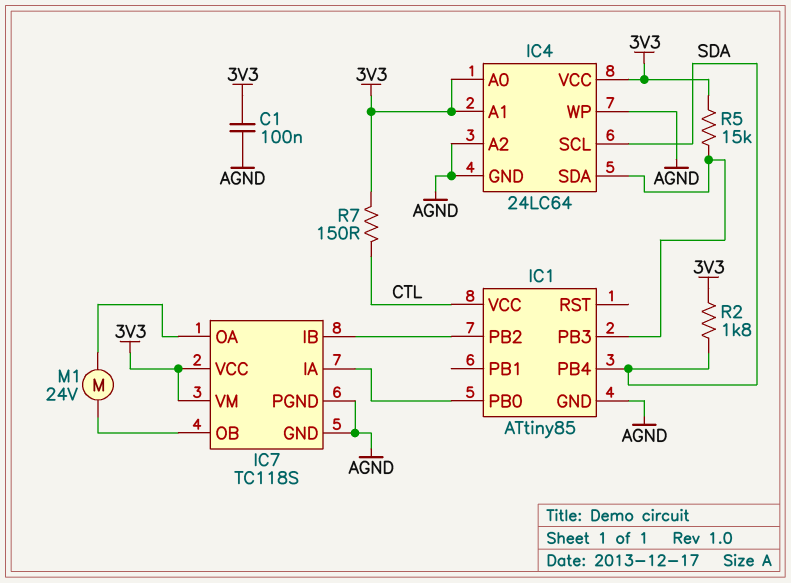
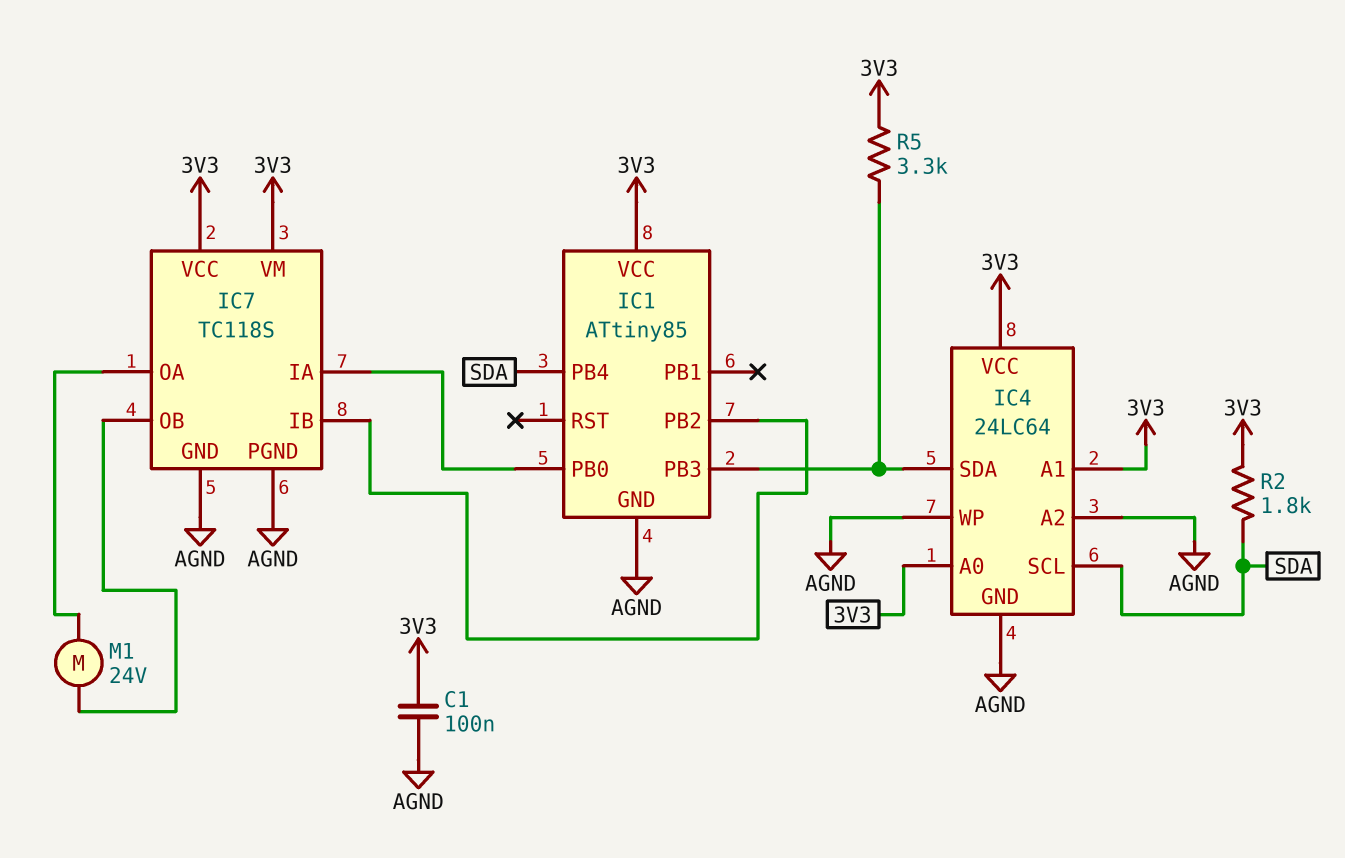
IC1 pin VCC: CTL -> 3V3
R5: 15k (3V3, IC1/PB3) -> 3.3k (3V3, IC1/PB3)
R7: 150 (3V3, CTL) -> none

